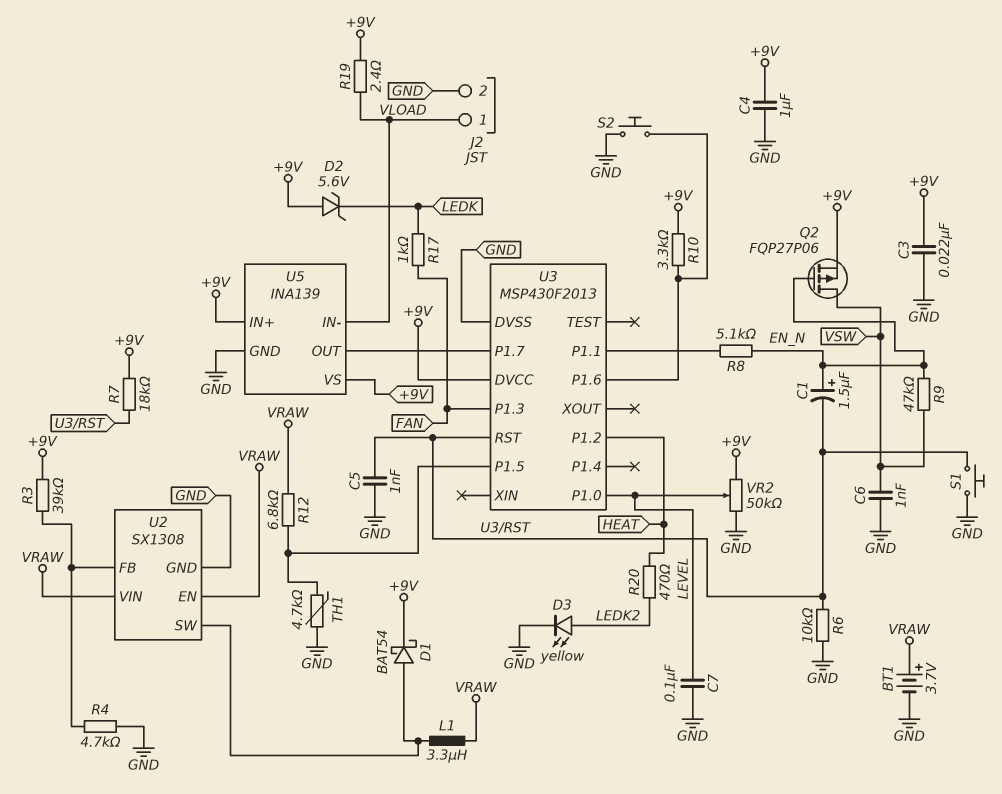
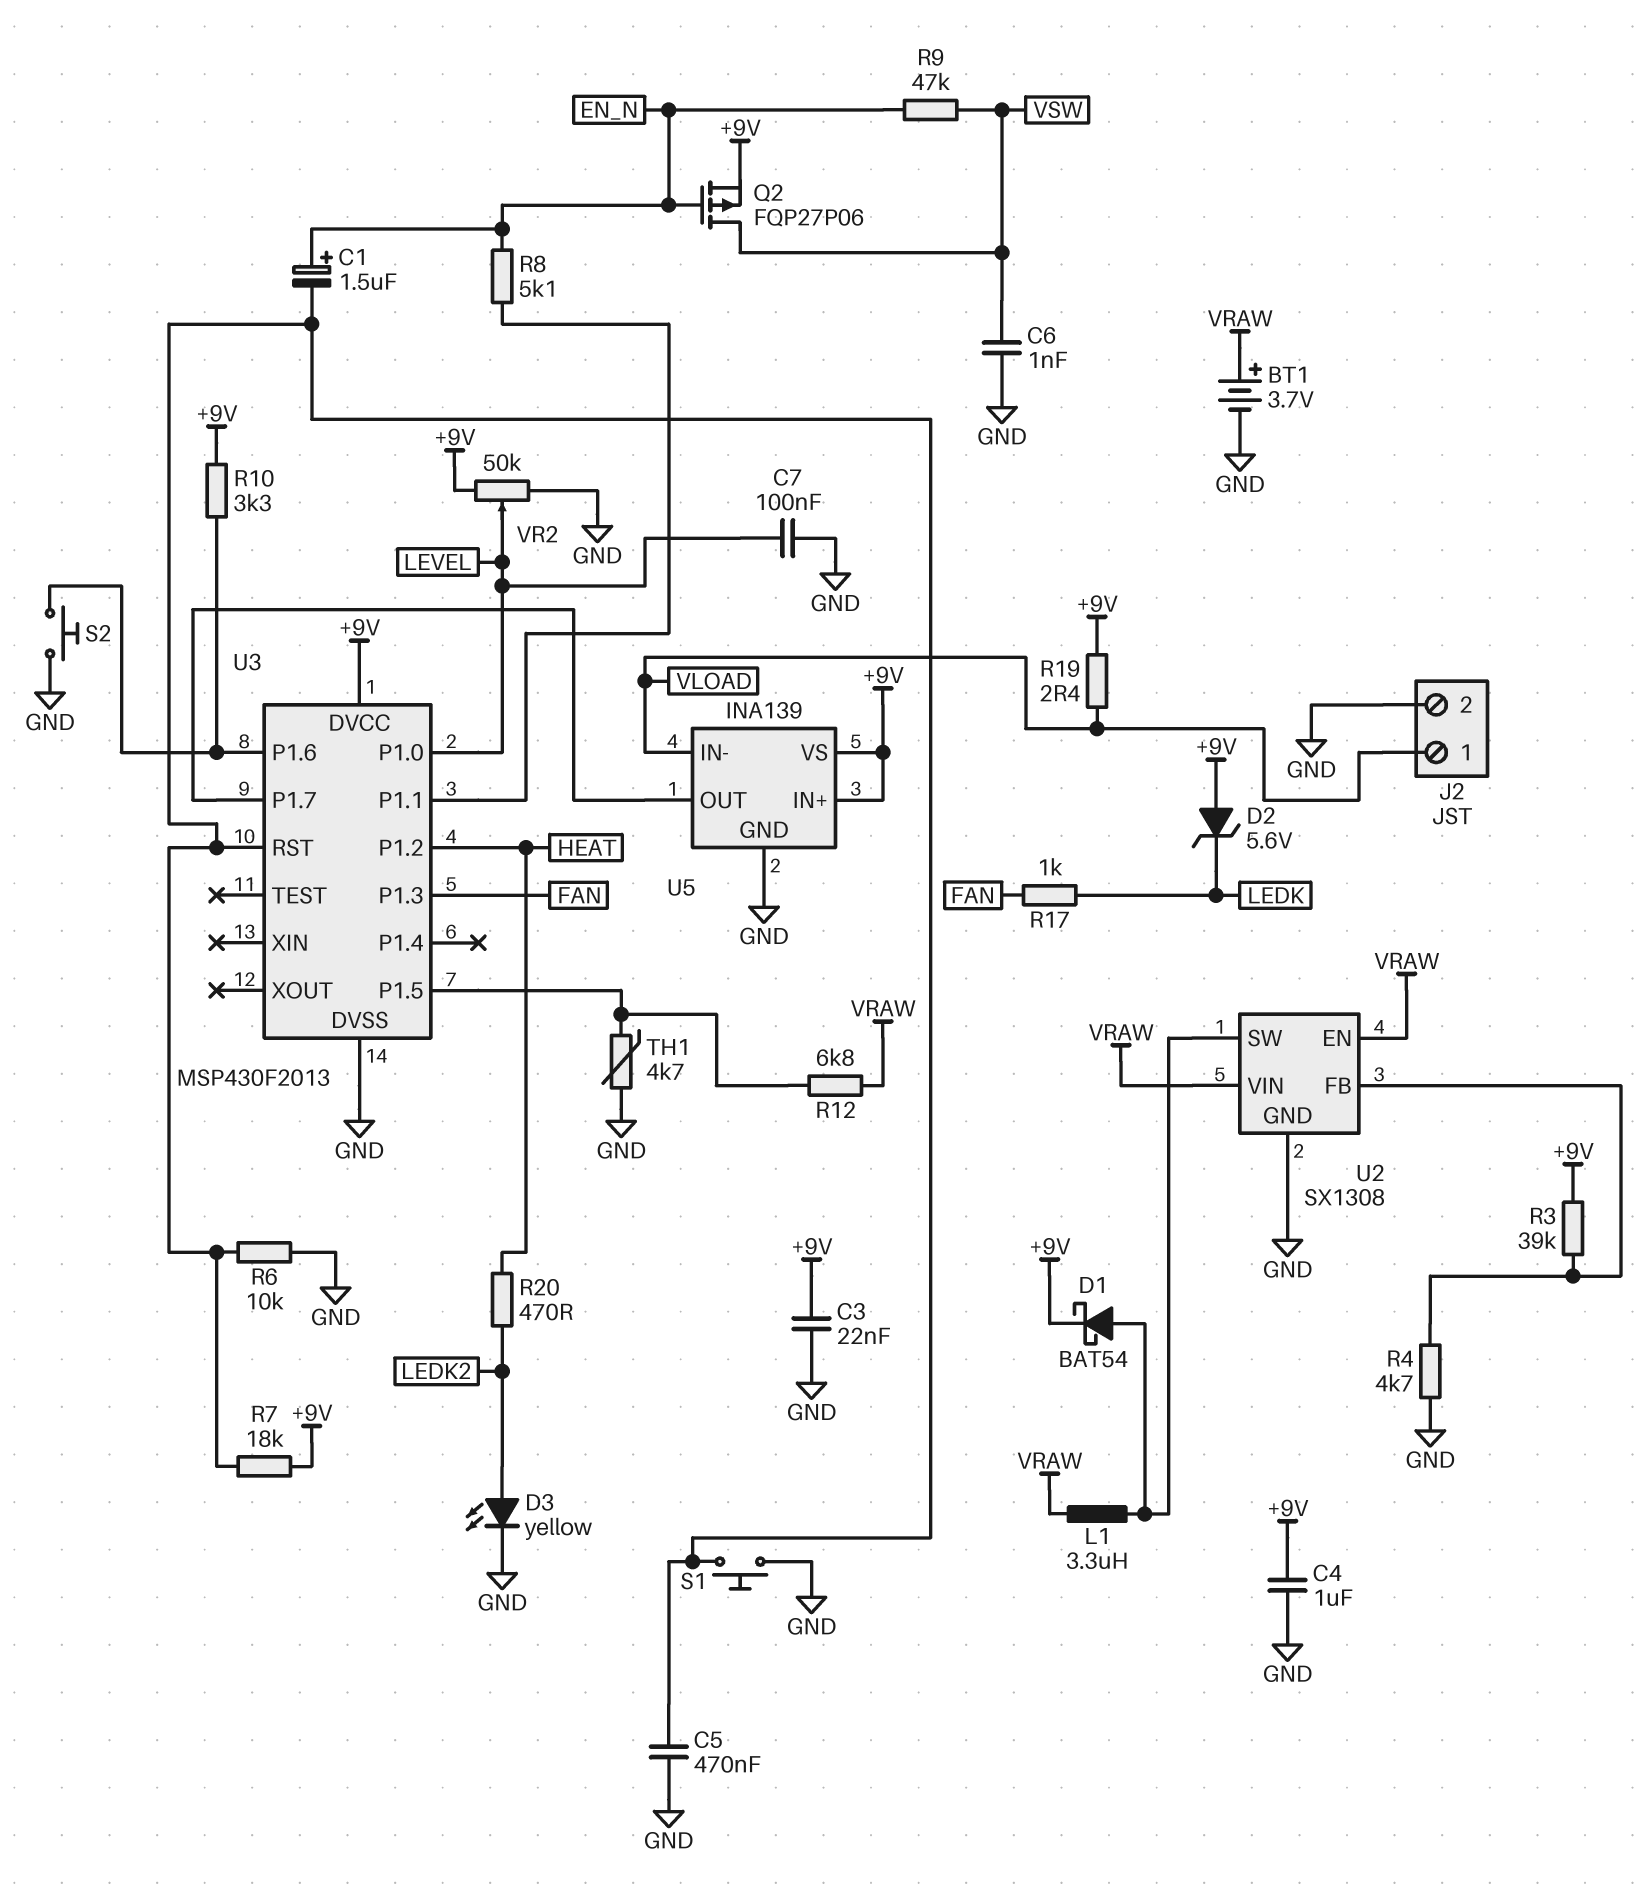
C5: 1nF (GND, U3/RST) -> 470nF (GND, U3/RST)

